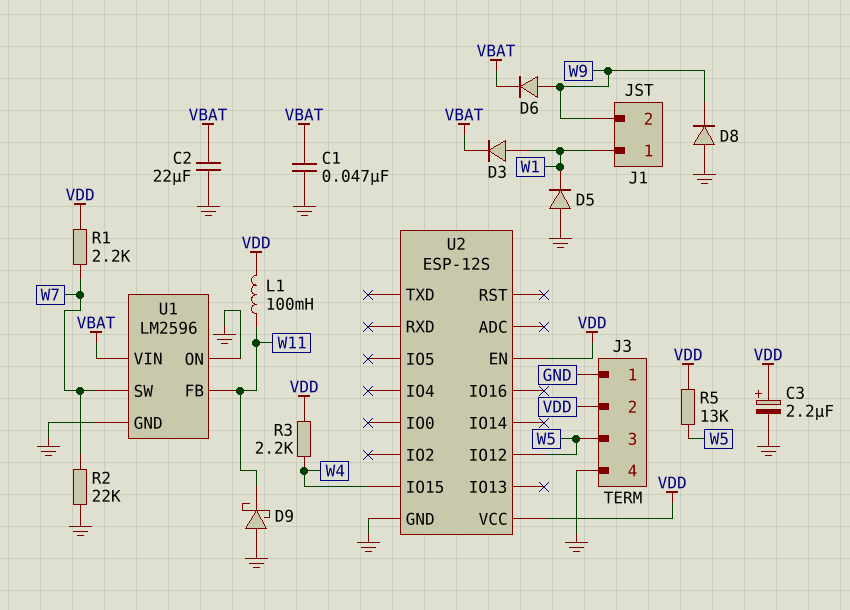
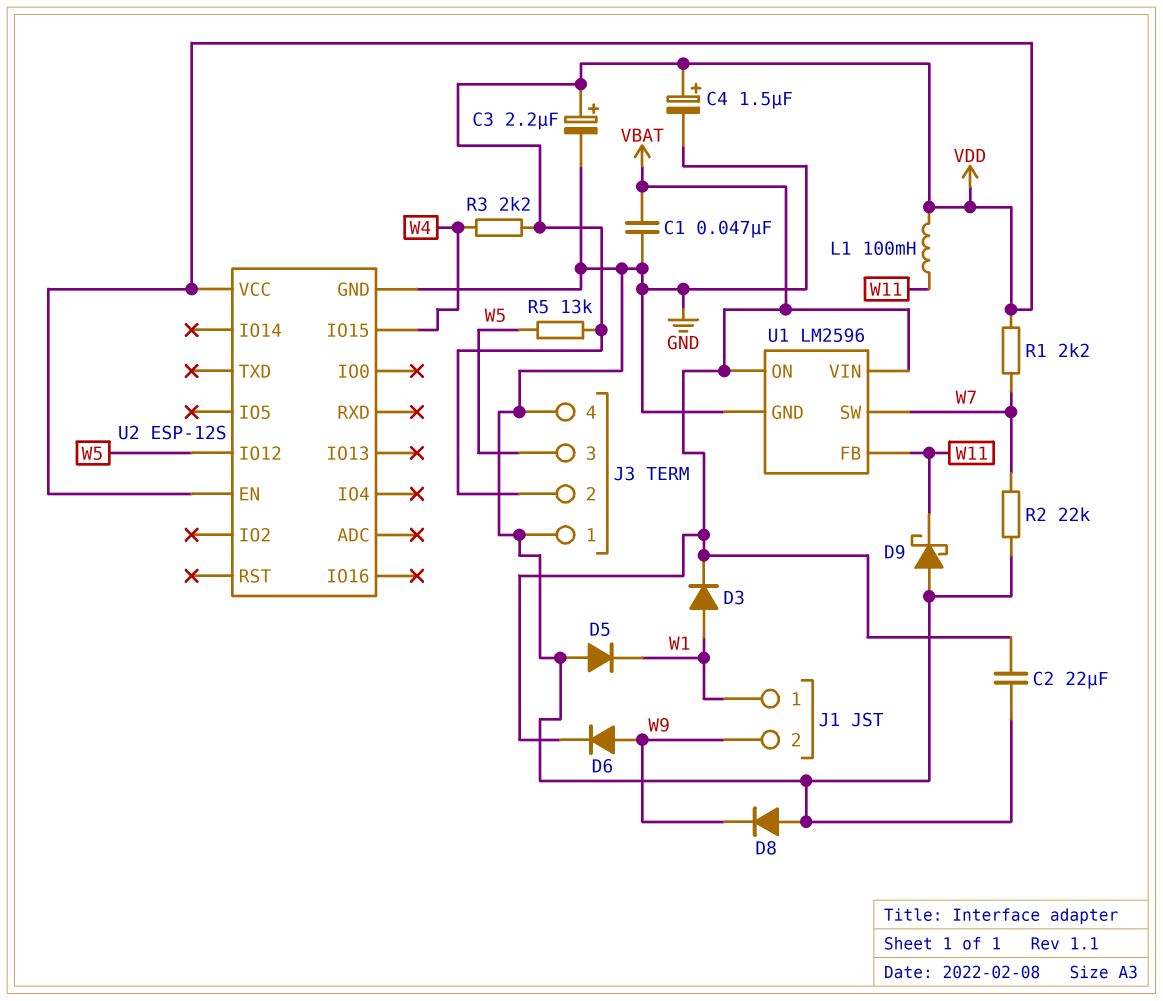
C4: none -> 1.5uF (plus VDD, minus GND)
U1 pin ON: GND -> VBAT

